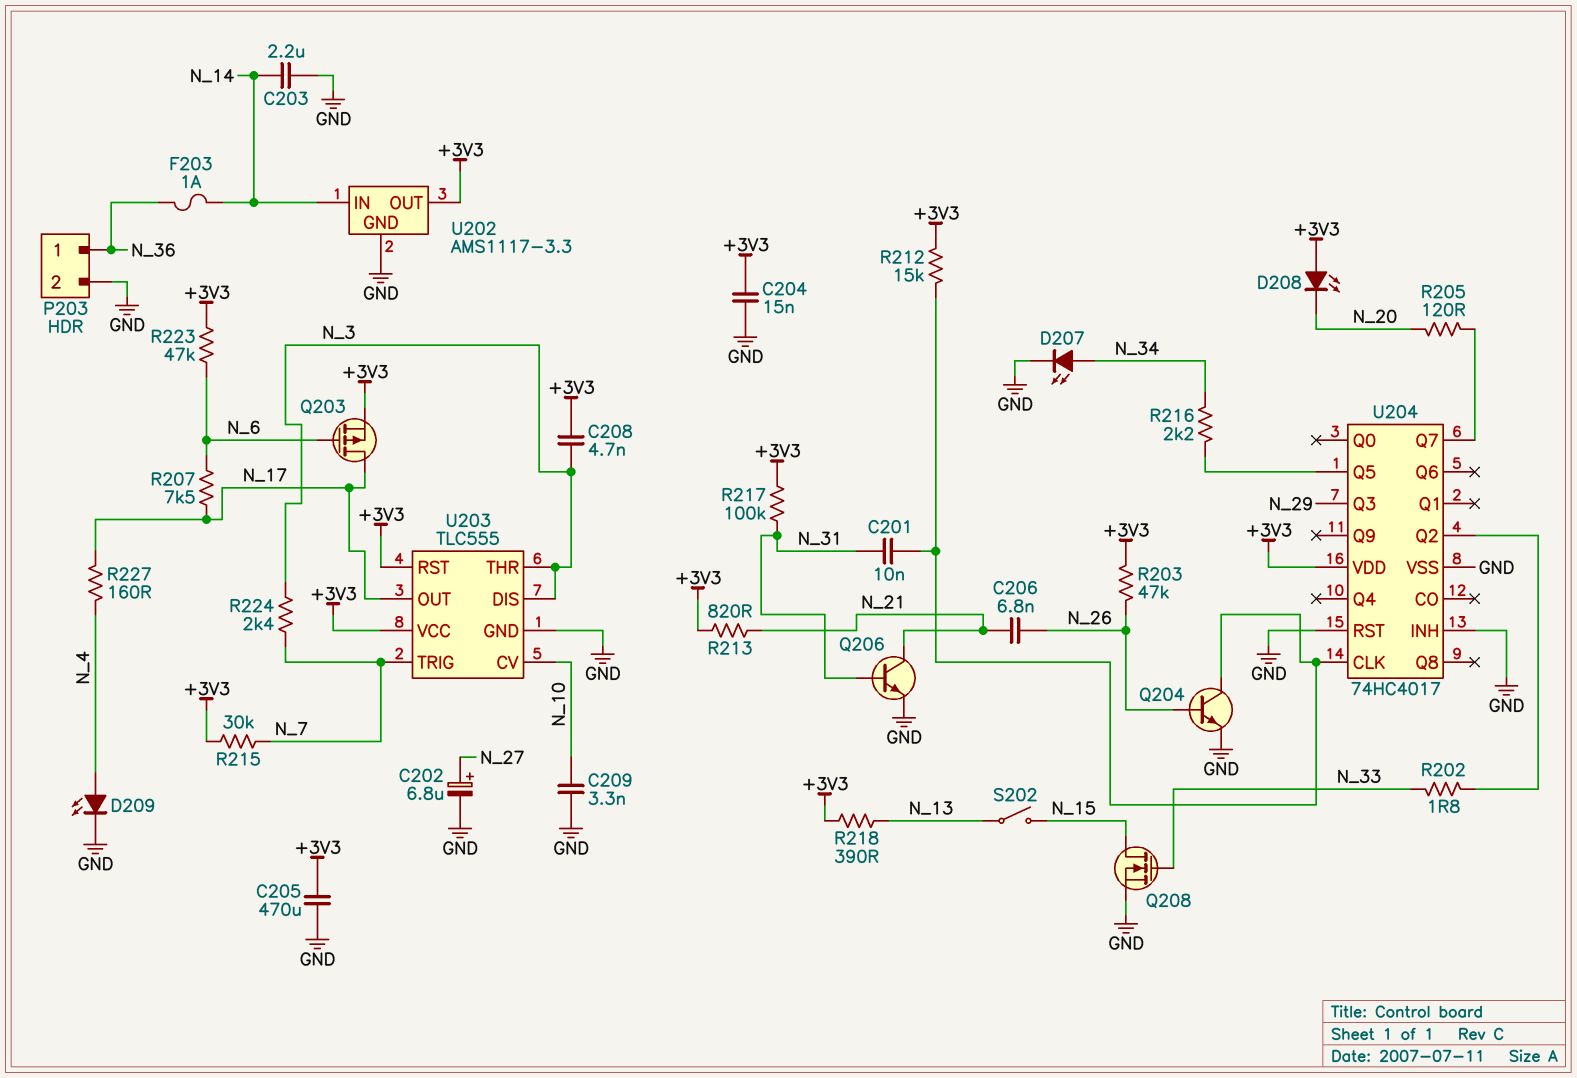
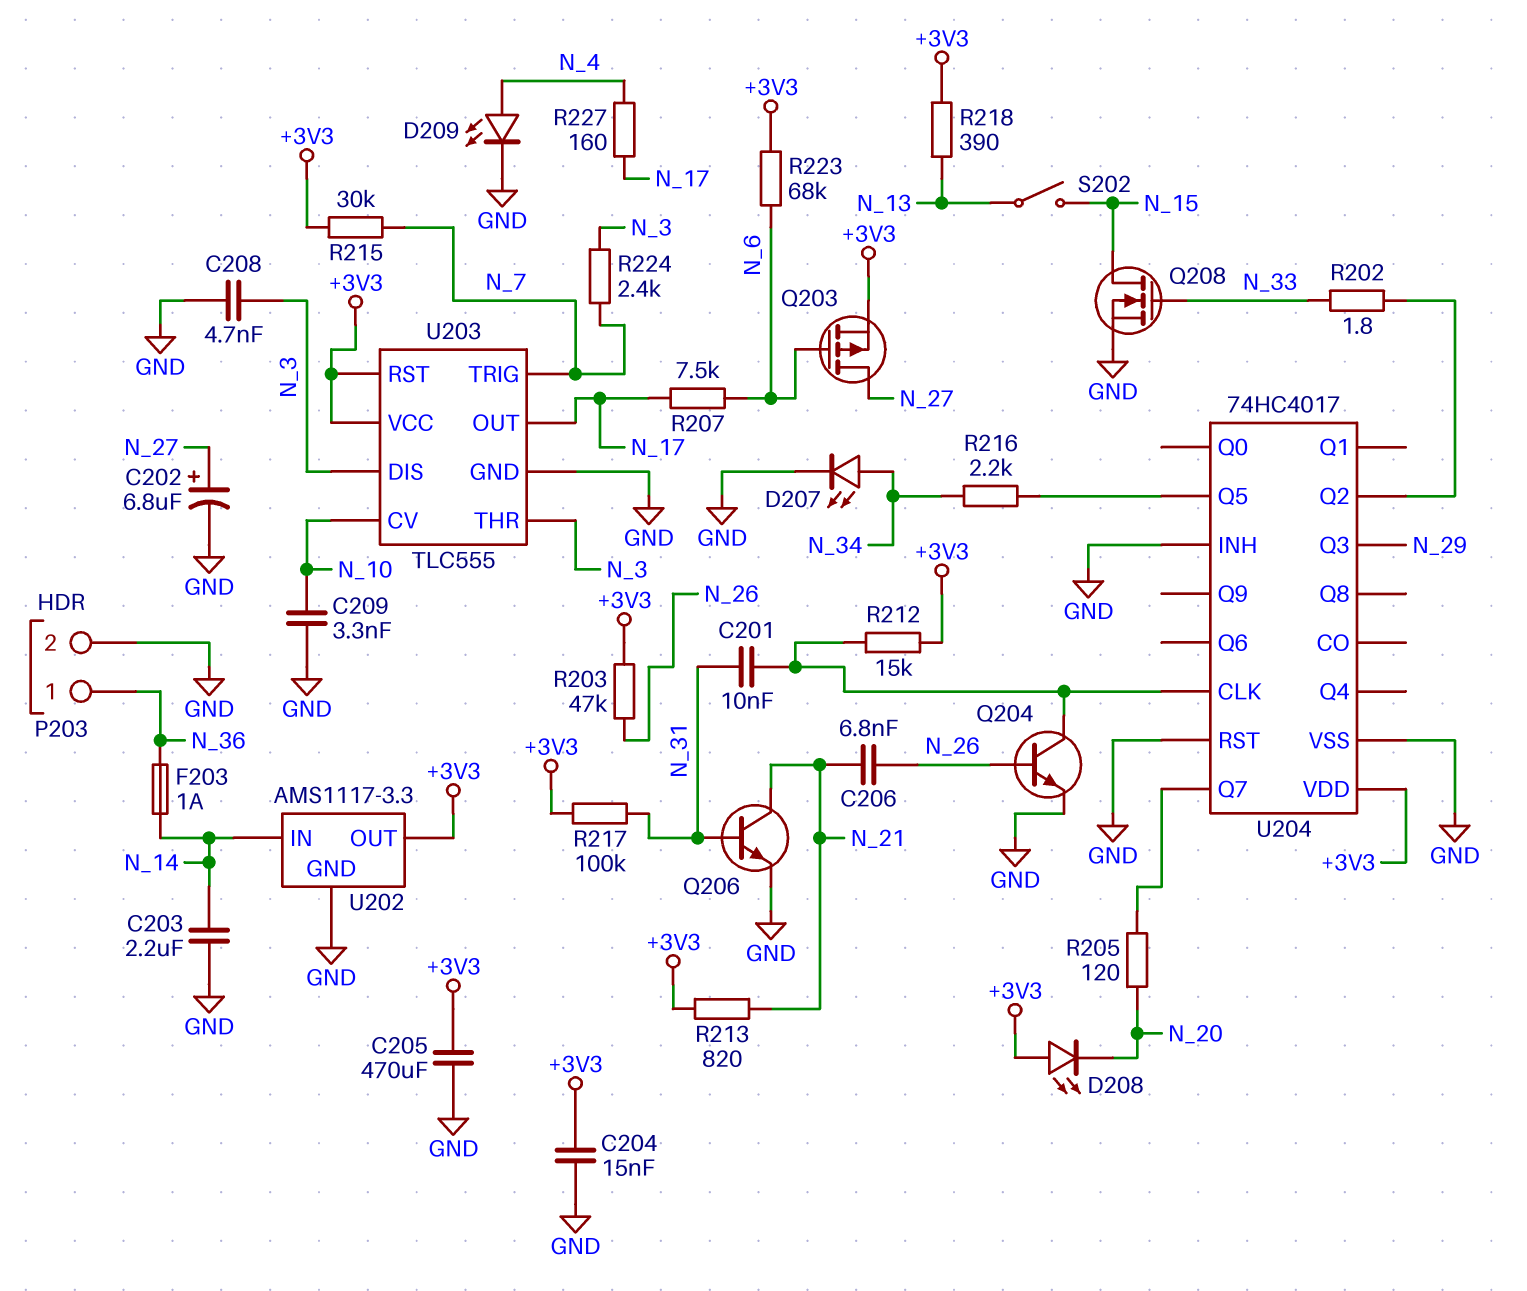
C208: 4.7nF (+3V3, N_3) -> 4.7nF (GND, N_3)
Q203: PMOS (G N_6, D N_17, S +3V3) -> PMOS (G N_6, D N_27, S +3V3)
R223: 47k (+3V3, N_6) -> 68k (+3V3, N_6)

